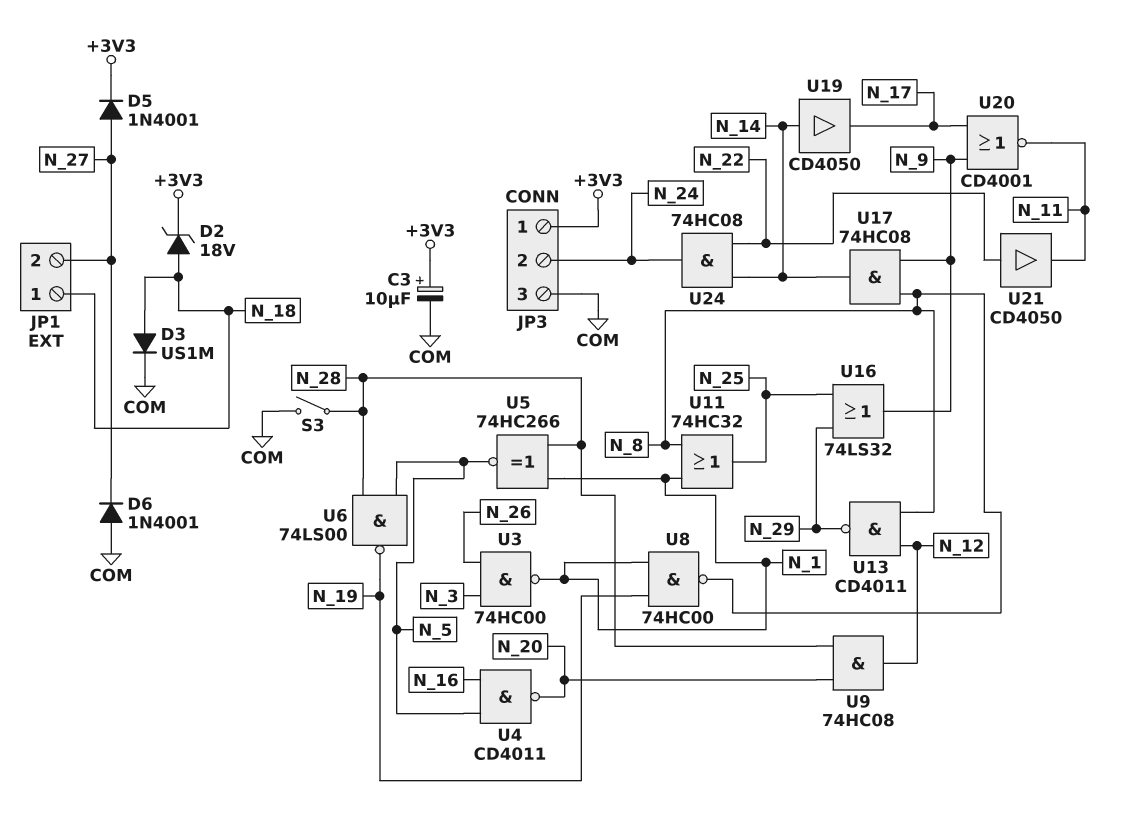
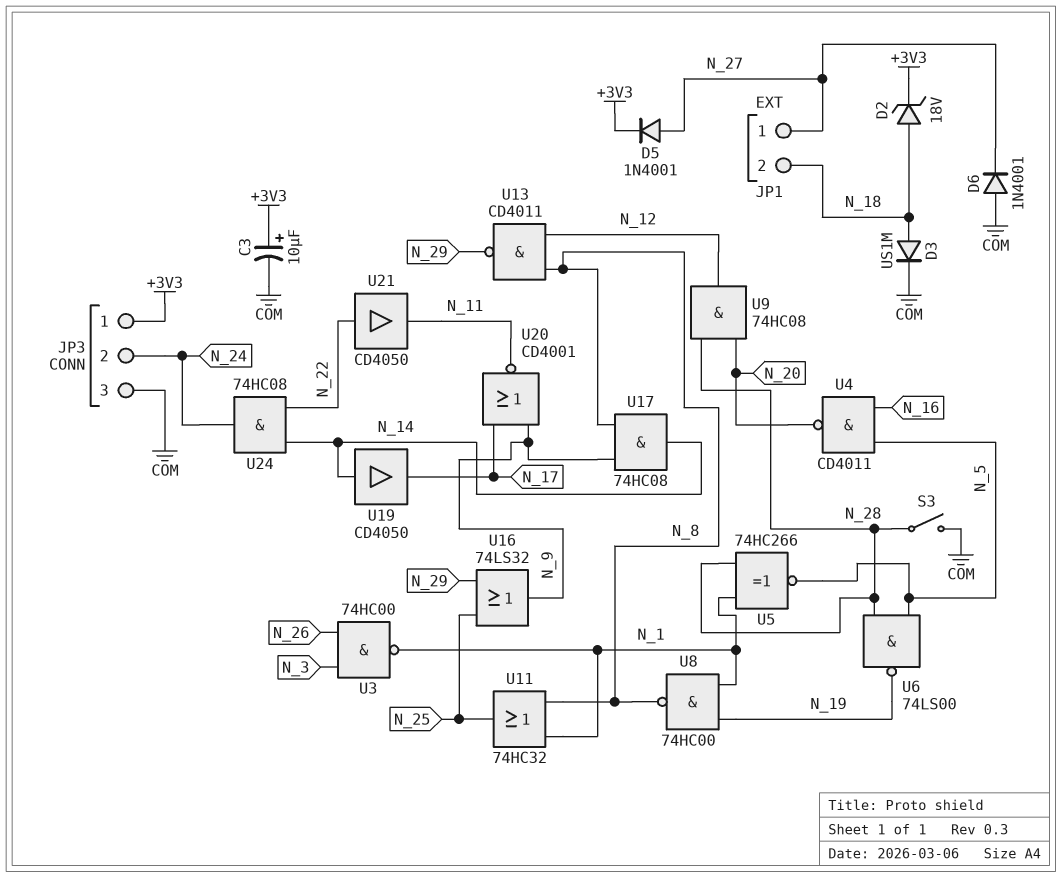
JP1 pin 1: N_18 -> N_27
JP1 pin 2: N_27 -> N_18

